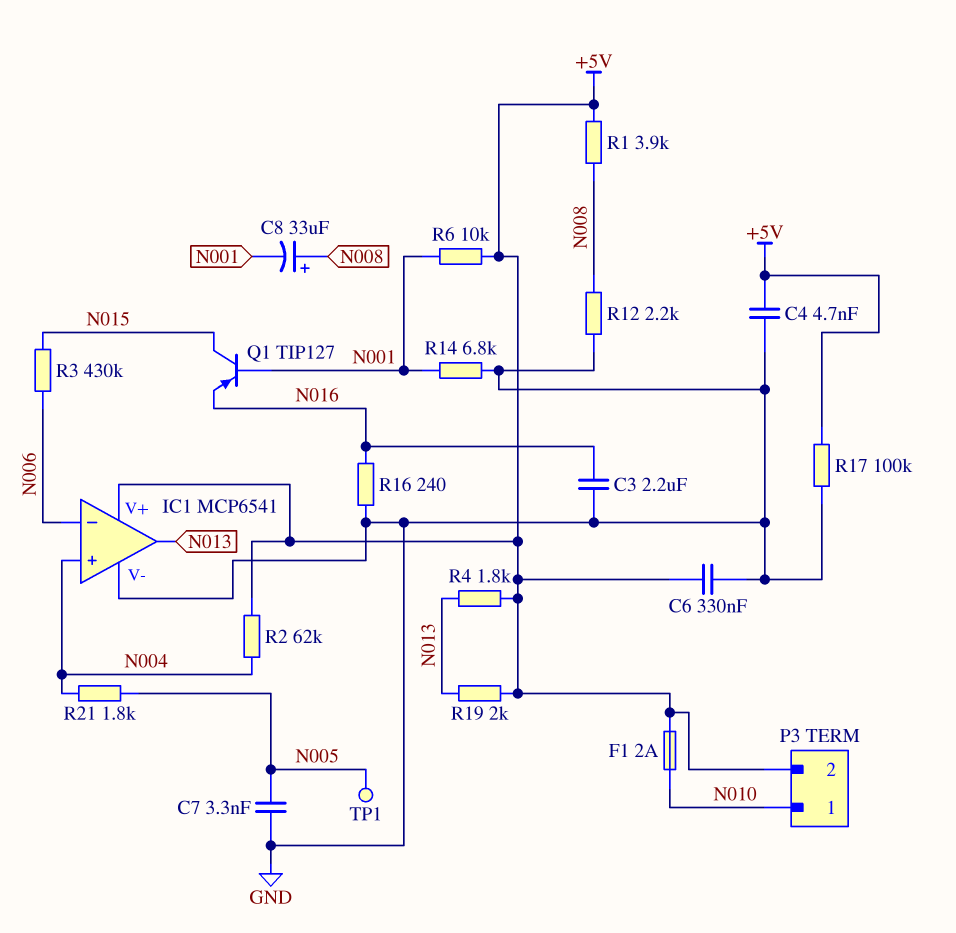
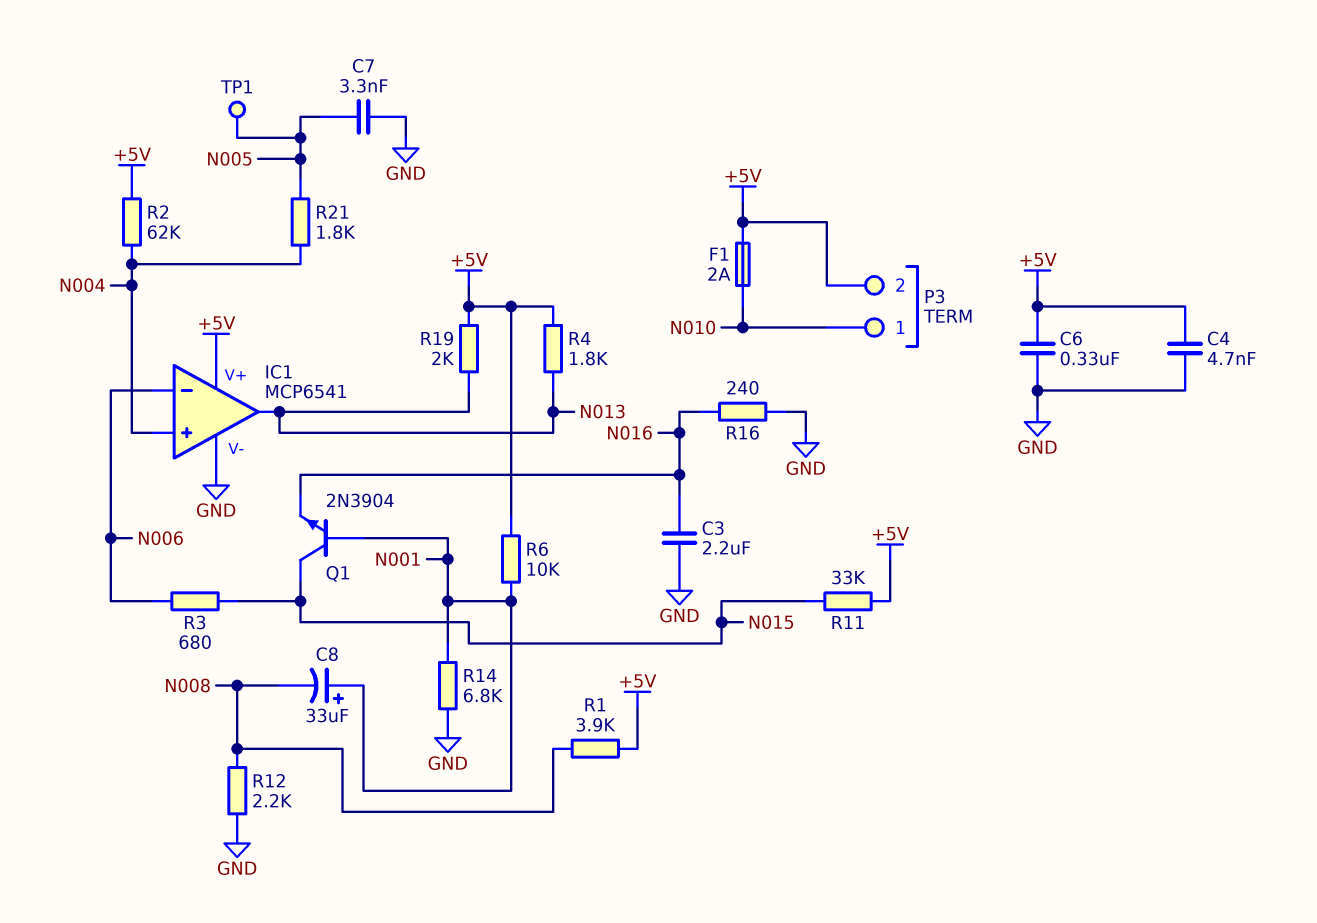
C8: 33uF (plus N008, minus N001) -> 33uF (plus N001, minus N008)
Q1: PNP TIP127 (B N001, C N015, E N016) -> NPN 2N3904 (B N001, C N015, E N016)
R3: 430k (N006, N015) -> 680 (N006, N015)
R11: none -> 33k (+5V, N015)
R17: 100k (+5V, GND) -> none

